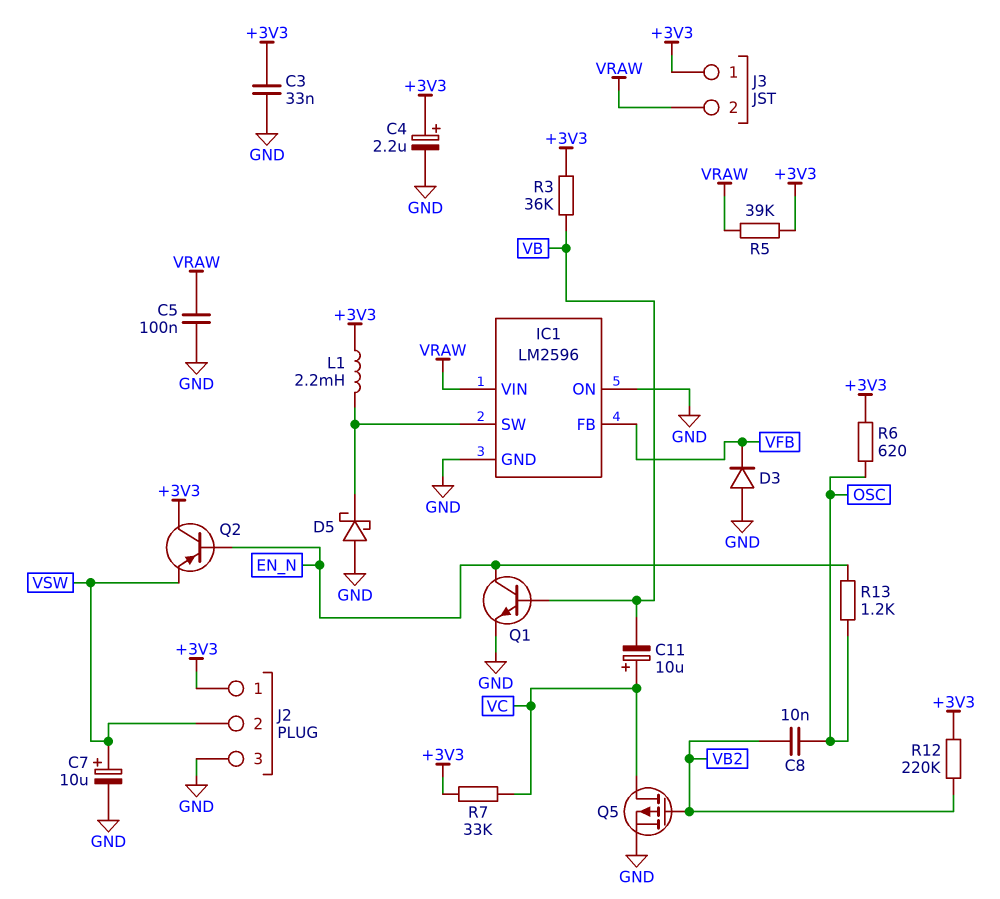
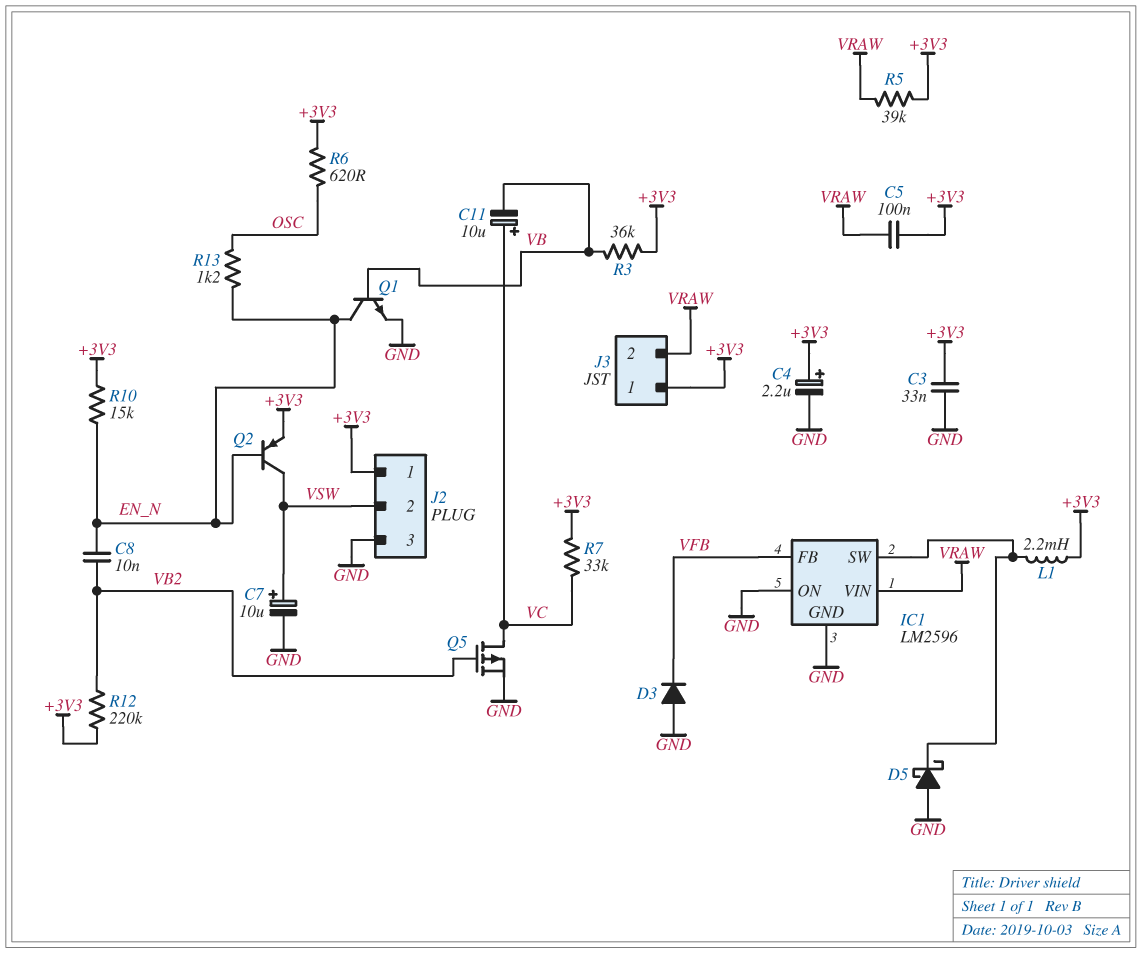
C5: 100nF (GND, VRAW) -> 100nF (+3V3, VRAW)
C8: 10nF (OSC, VB2) -> 10nF (EN_N, VB2)
Q2: PNP (B EN_N, C +3V3, E VSW) -> PNP (B EN_N, C VSW, E +3V3)
R10: none -> 15k (+3V3, EN_N)

